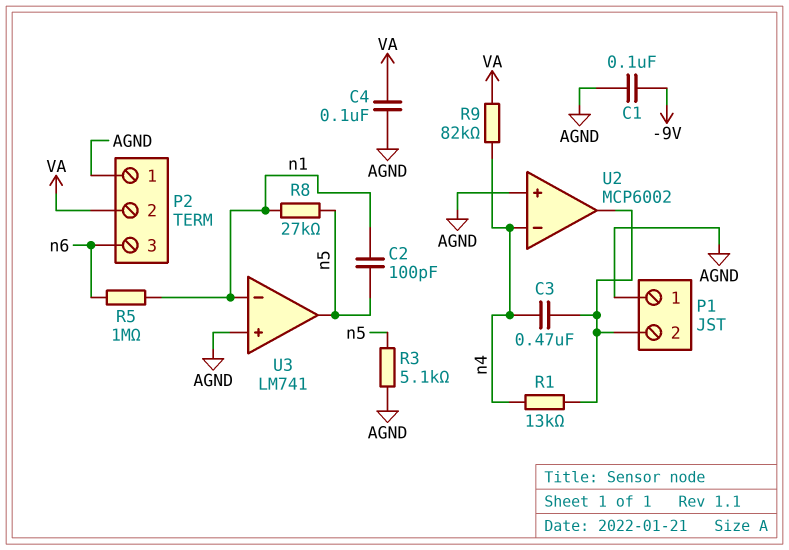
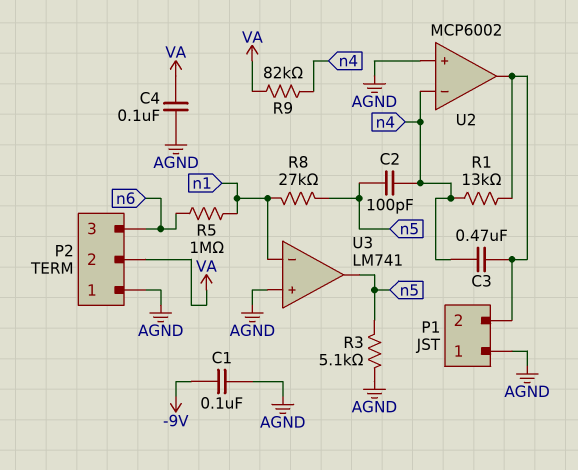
C2: 100pF (n1, n5) -> 100pF (n4, n5)

